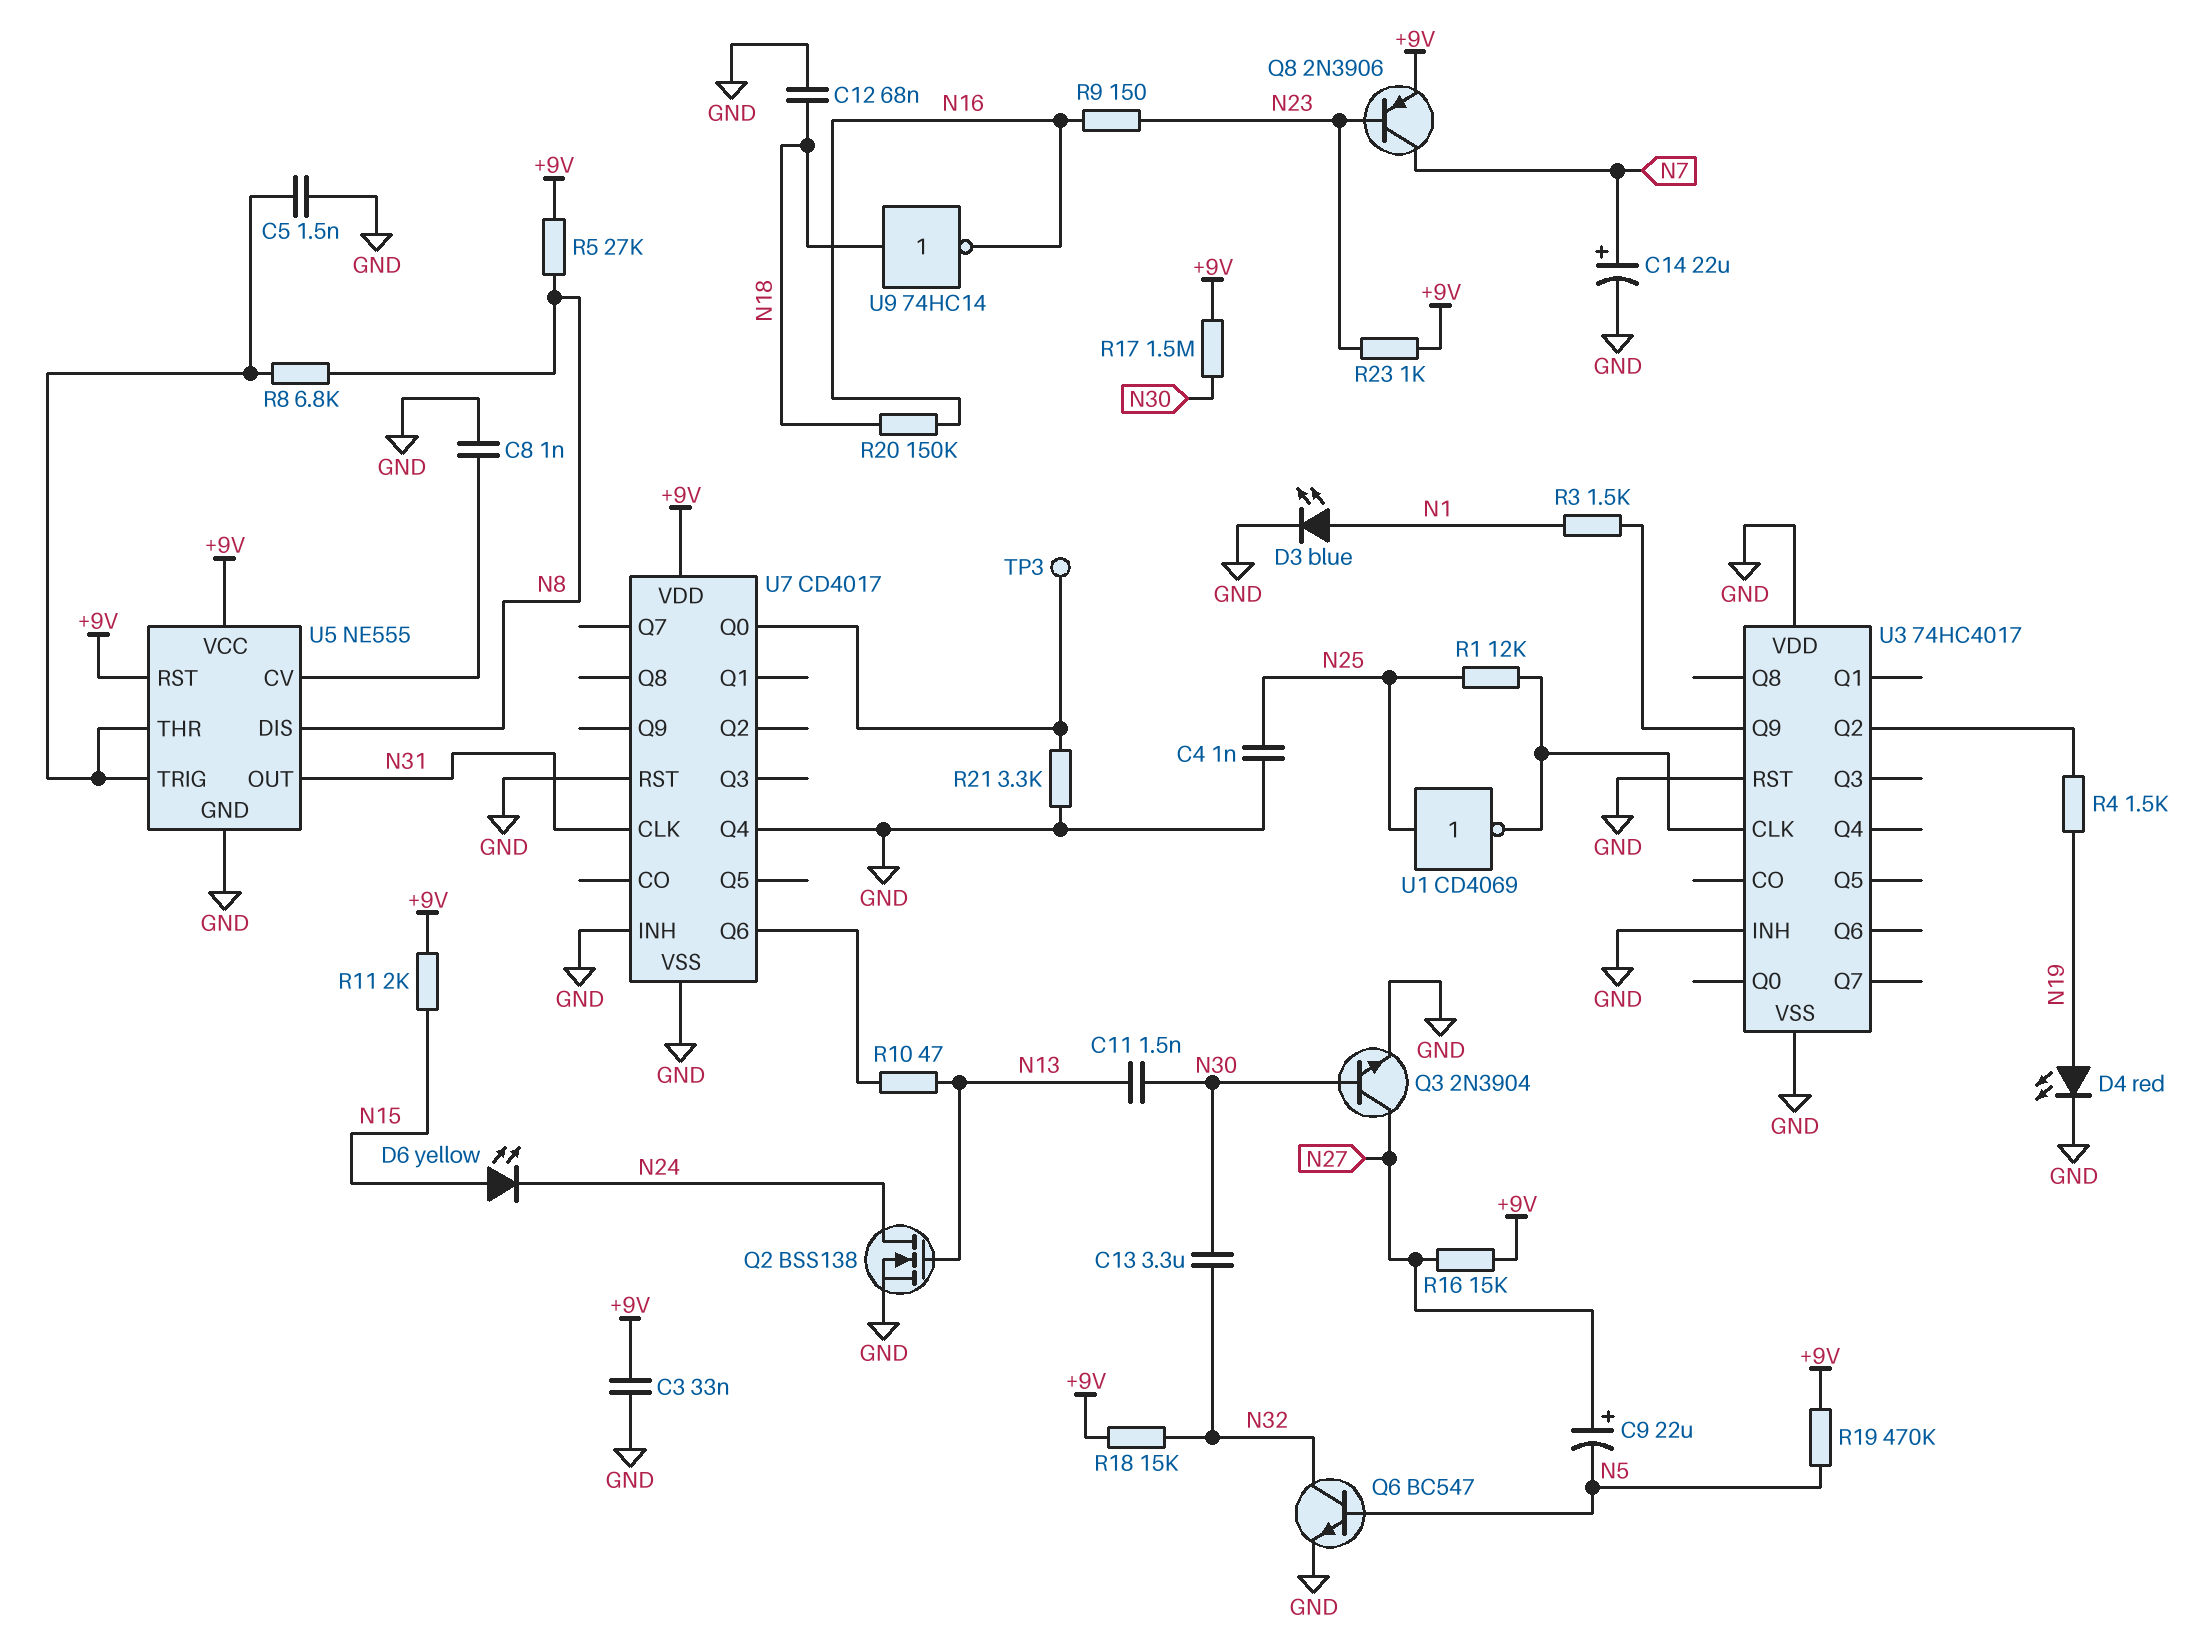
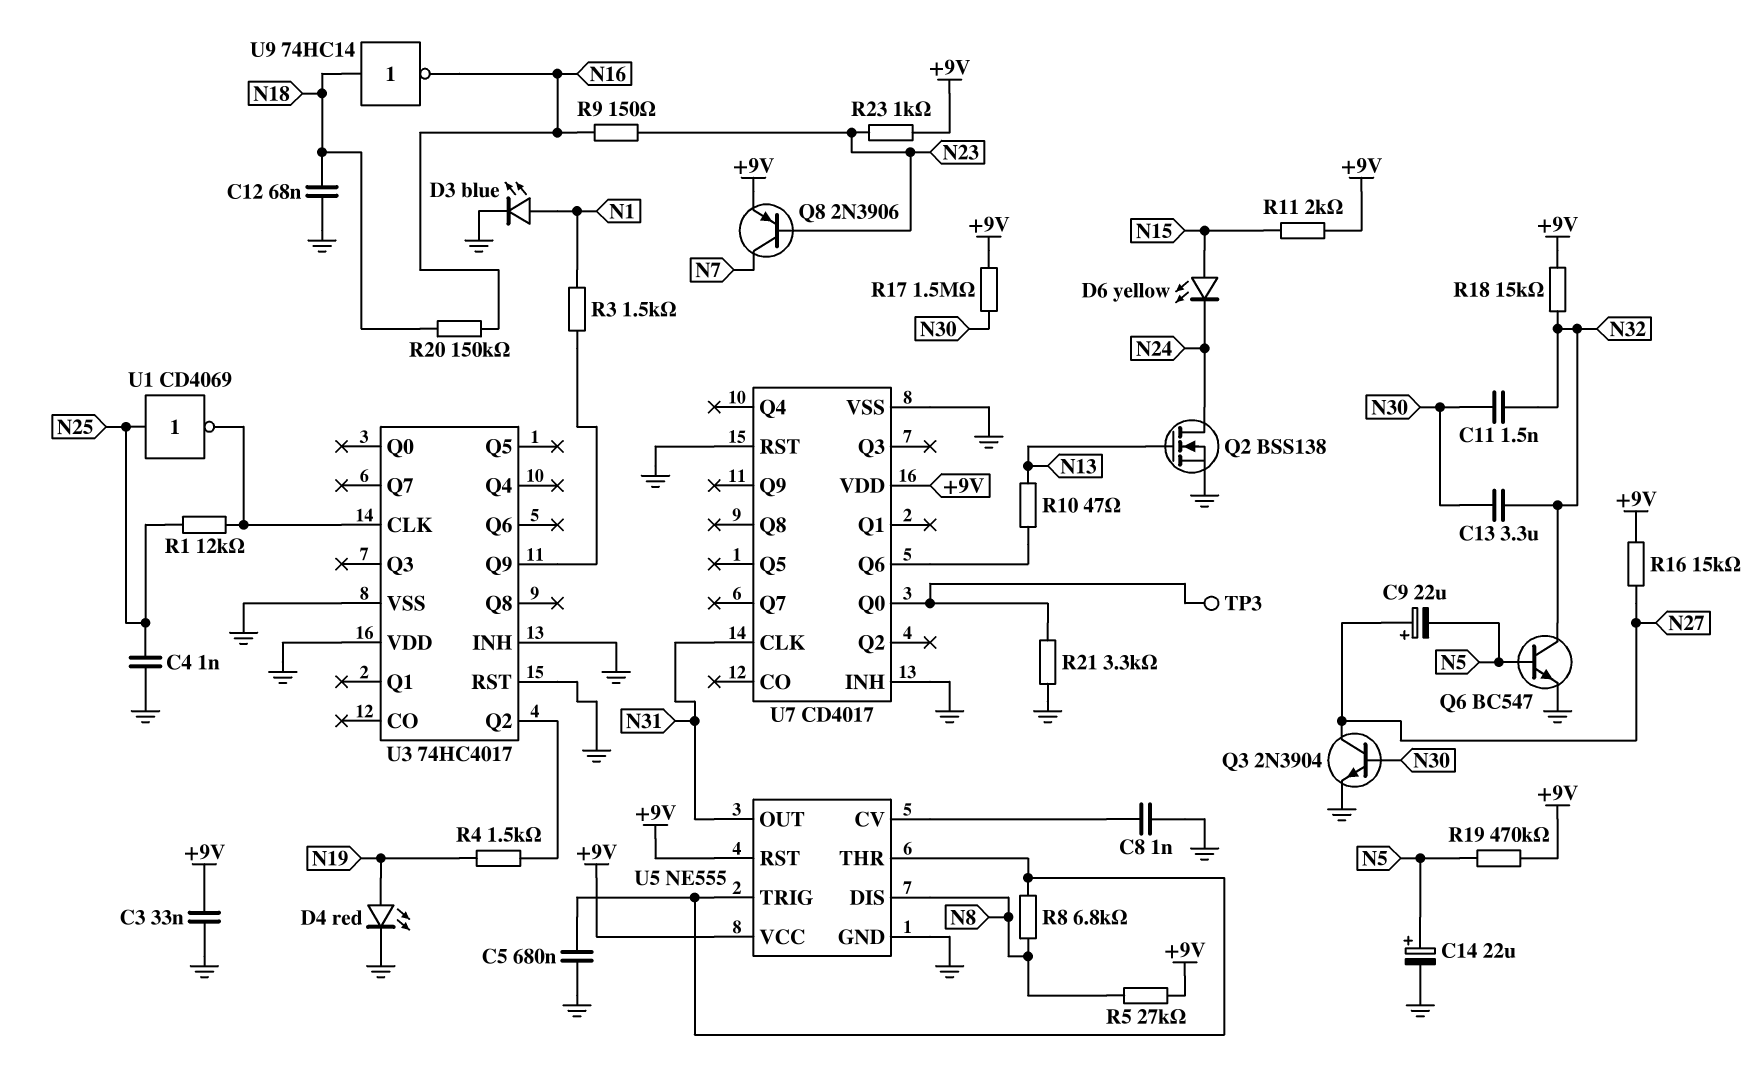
C5: 1.5nF (GND, U5/THR) -> 680nF (GND, U5/THR)
C11: 1.5nF (N13, N30) -> 1.5nF (N30, N32)
C14: 22uF (plus N7, minus GND) -> 22uF (plus N5, minus GND)
U7 pin Q4: GND -> none

